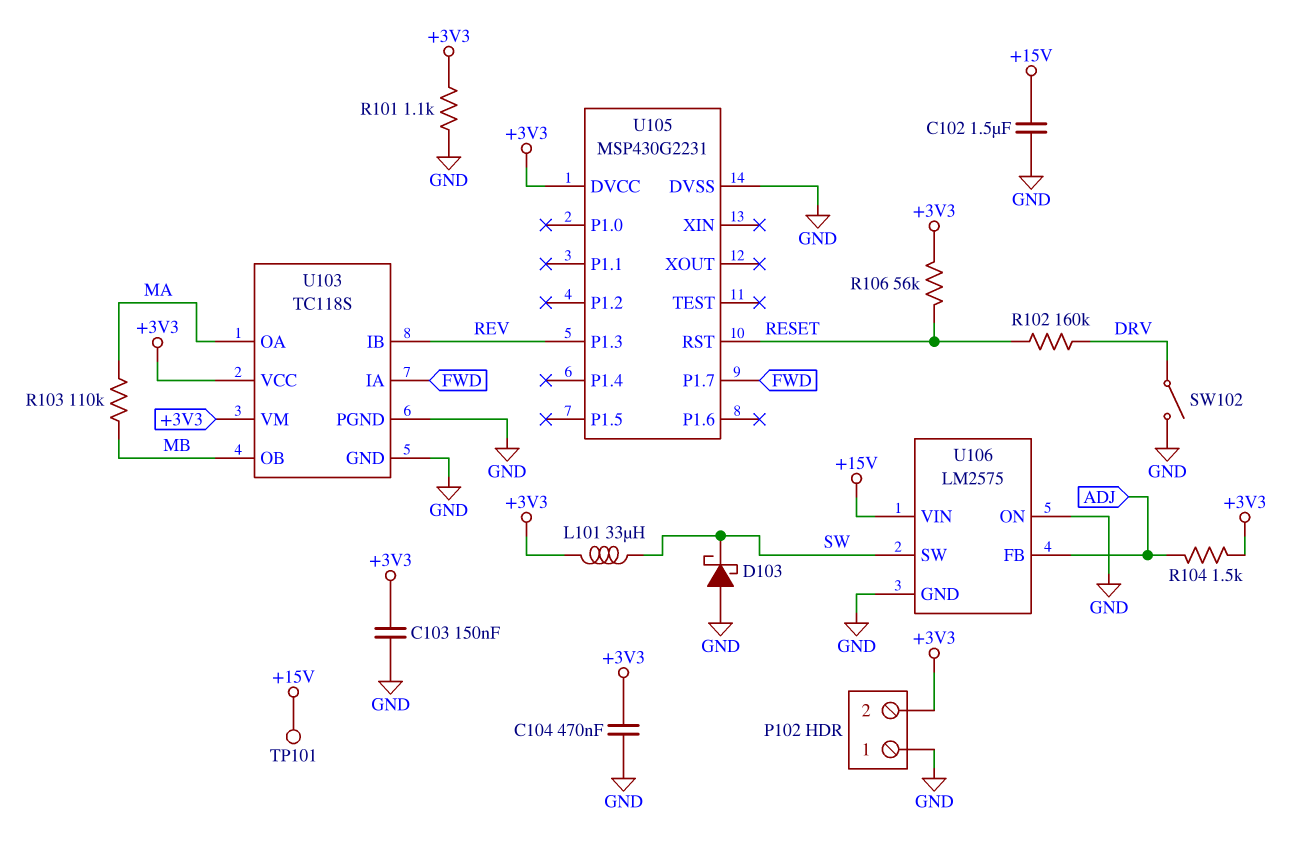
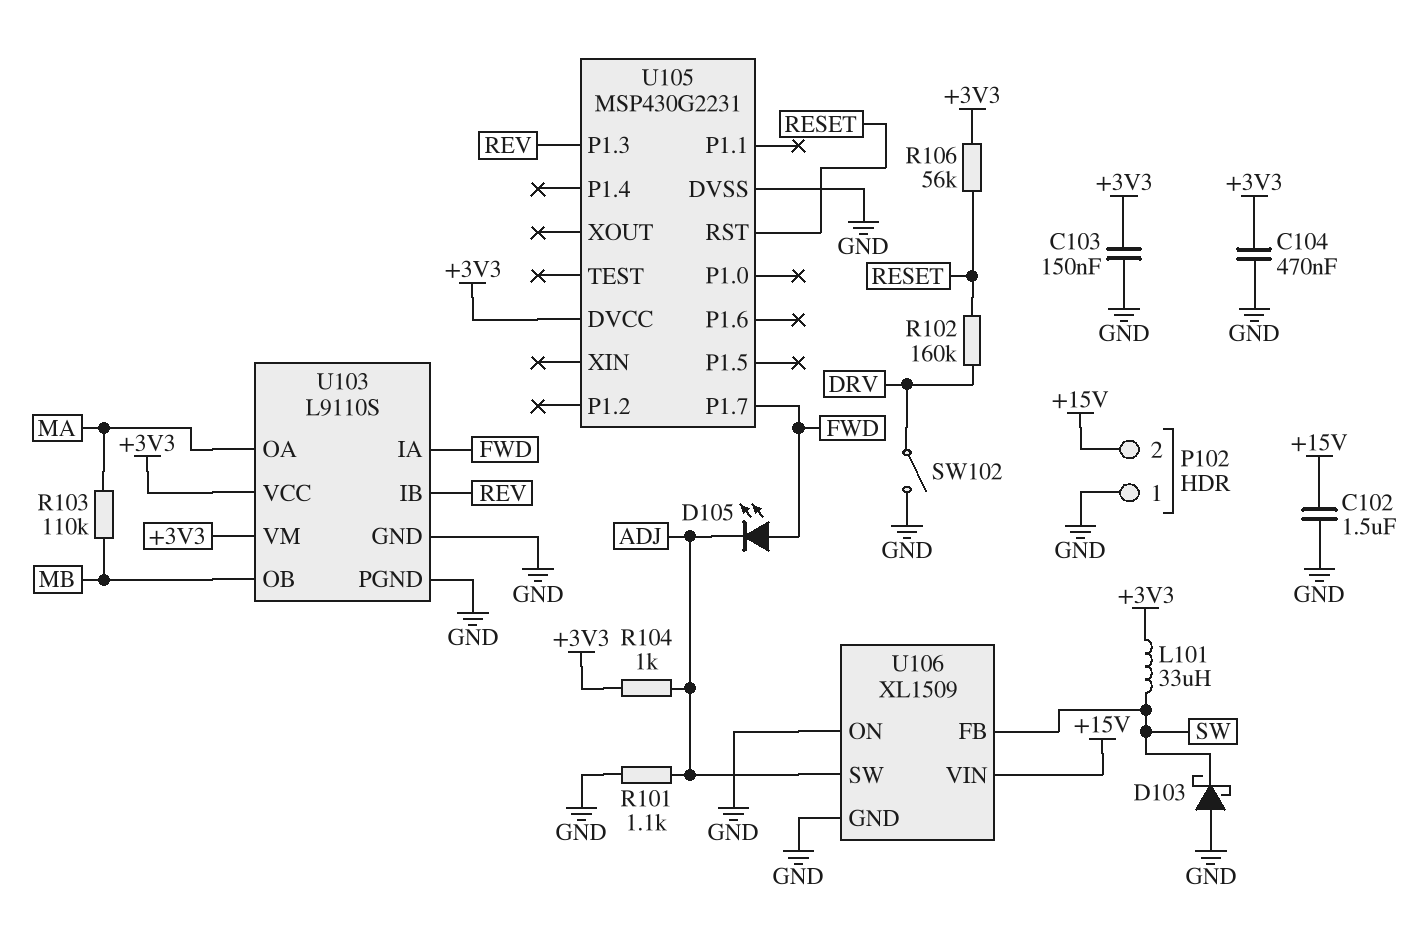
D105: none -> LED (A FWD, K ADJ)
P102 pin 2: +3V3 -> +15V
R101: 1.1k (+3V3, GND) -> 1.1k (ADJ, GND)
R104: 1.5k (+3V3, ADJ) -> 1k (+3V3, ADJ)
TP101: test point (+15V) -> none
U103: TC118S -> L9110S
U106: LM2575 -> XL1509
U106 pin FB: ADJ -> SW
U106 pin SW: SW -> ADJ

